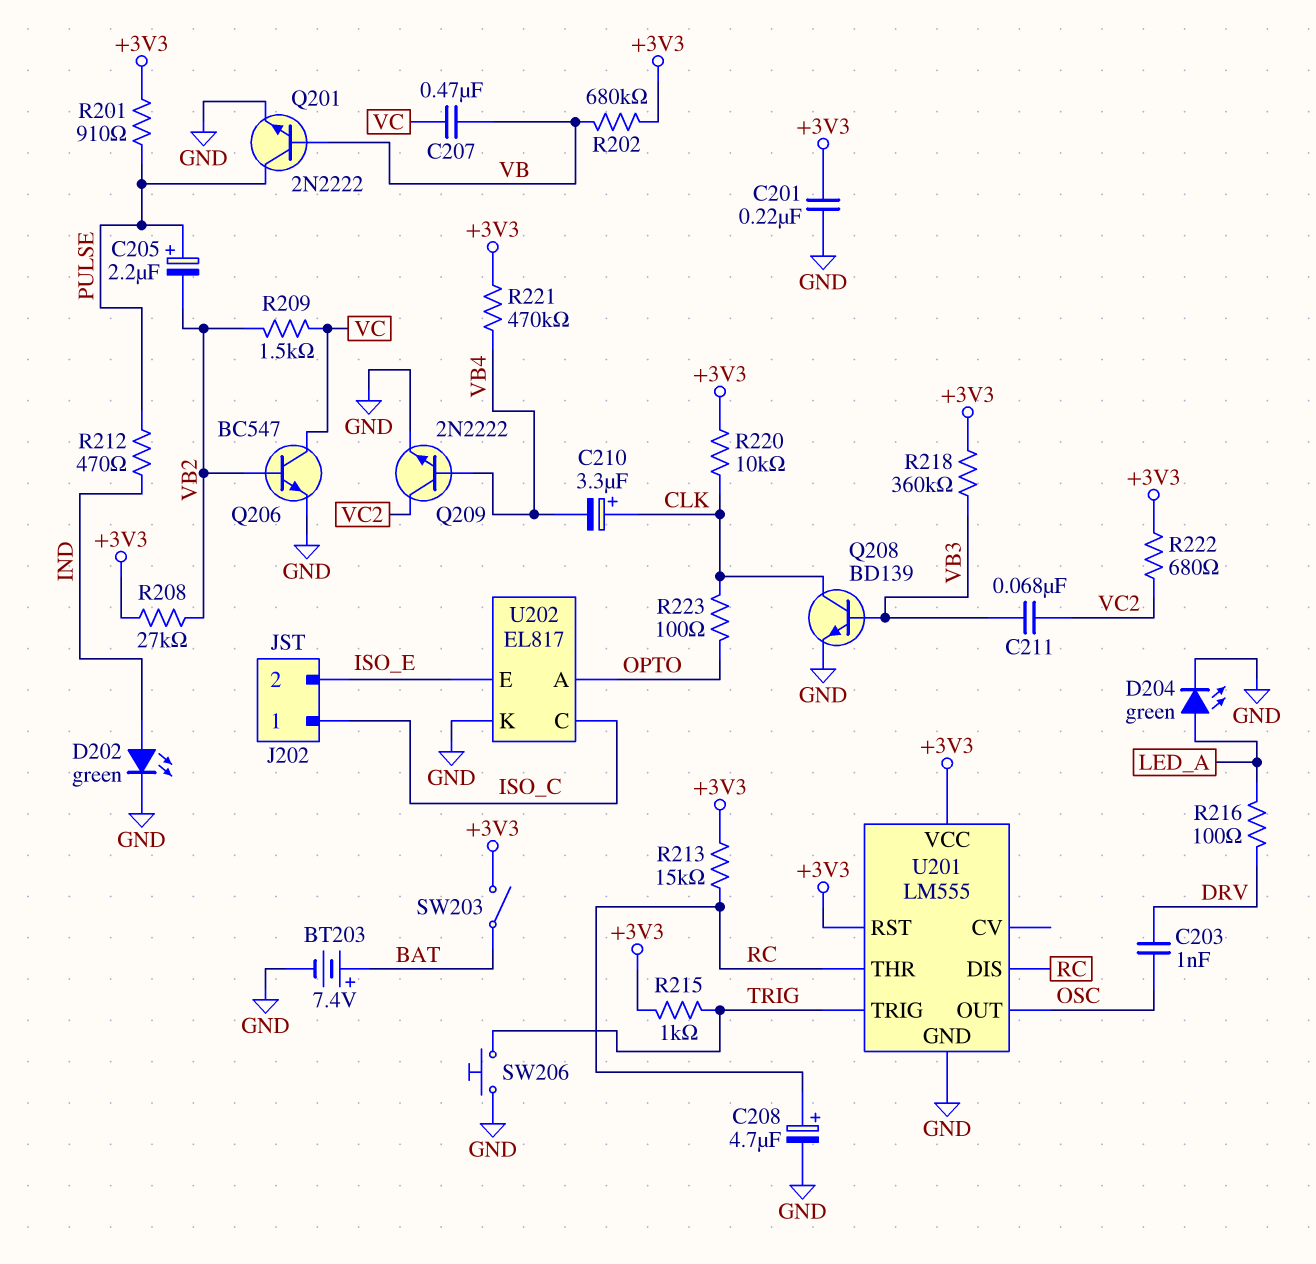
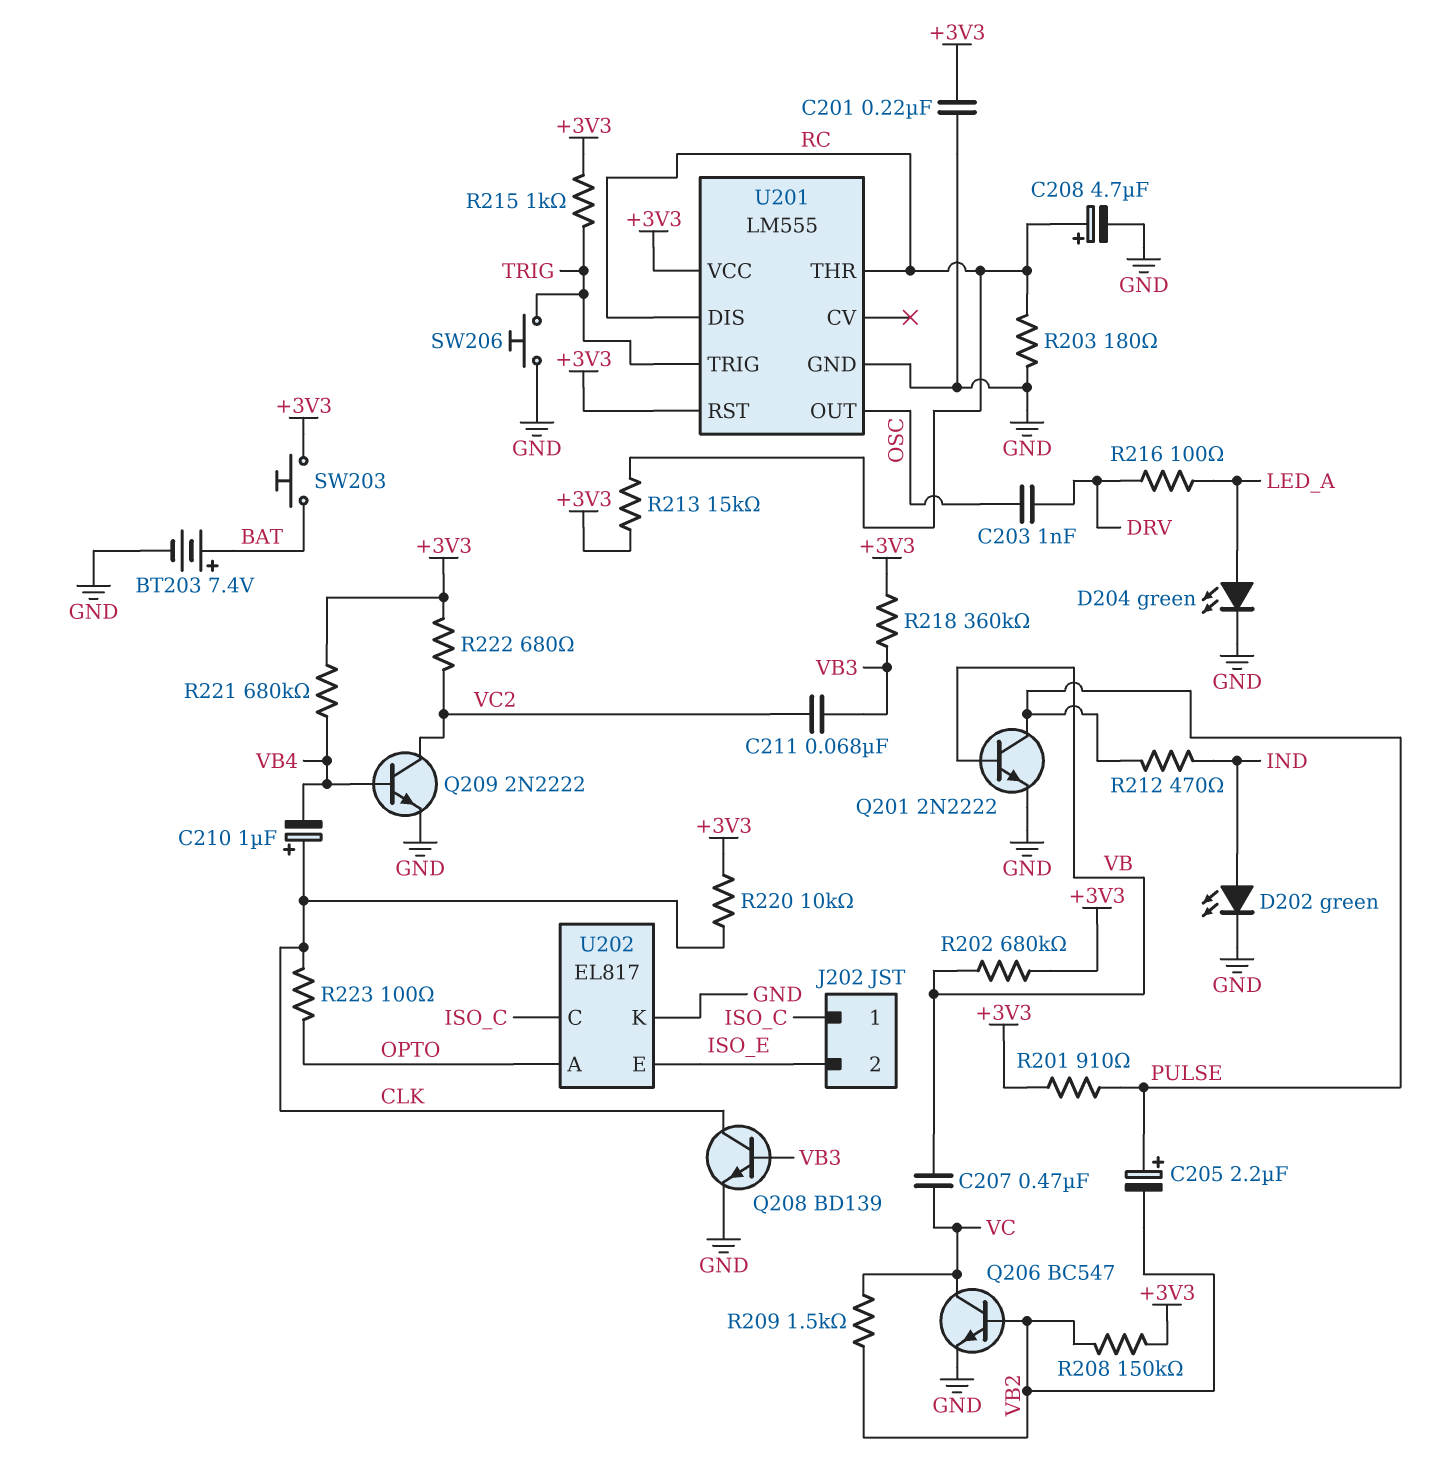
C210: 3.3uF (plus CLK, minus VB4) -> 1uF (plus CLK, minus VB4)
R203: none -> 180 (GND, RC)
R208: 27k (+3V3, VB2) -> 150k (+3V3, VB2)
R221: 470k (+3V3, VB4) -> 680k (+3V3, VB4)
SW203: switch (+3V3, BAT) -> button (+3V3, BAT)

